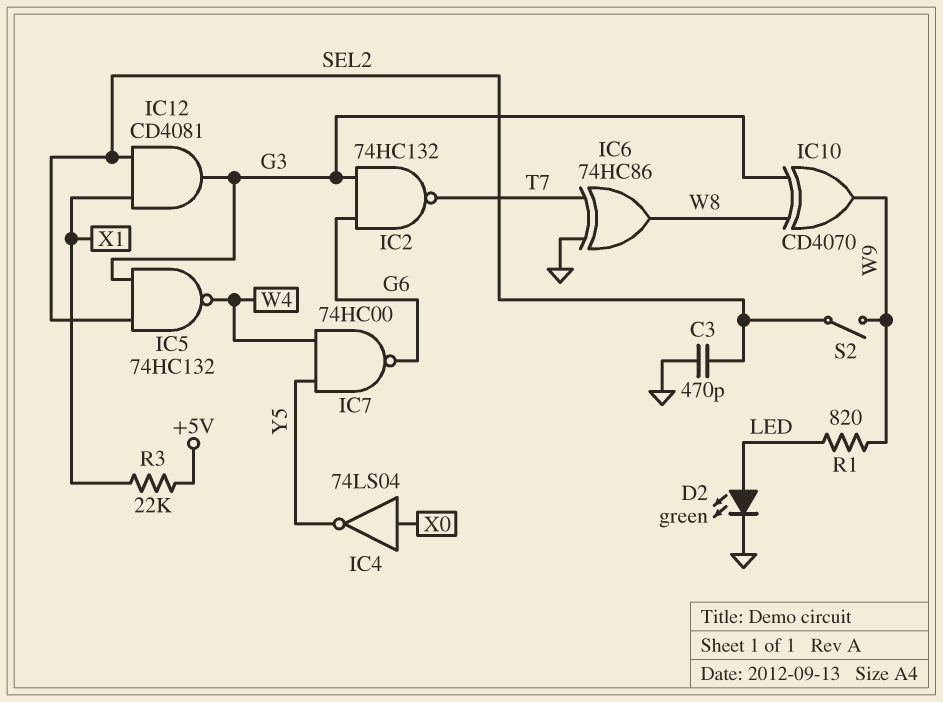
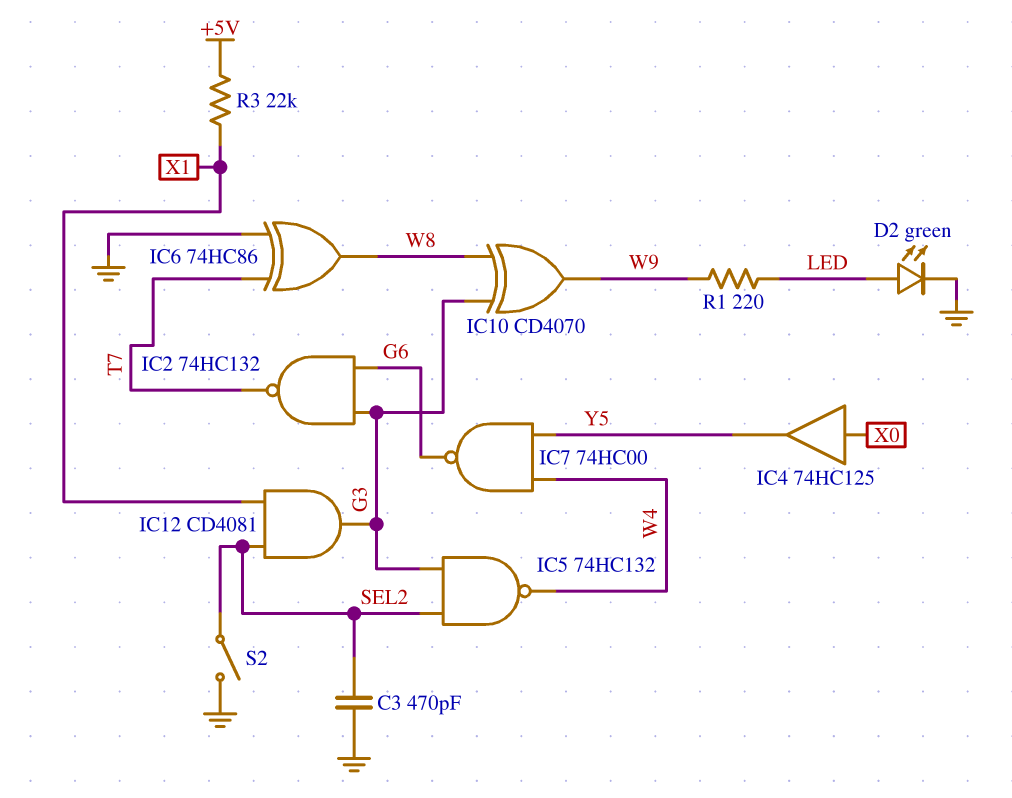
IC4: NOT 74LS04 (in X0, out Y5) -> buffer 74HC125 (in X0, out Y5)
R1: 820 (LED, W9) -> 220 (LED, W9)
S2: switch (SEL2, W9) -> switch (GND, SEL2)

